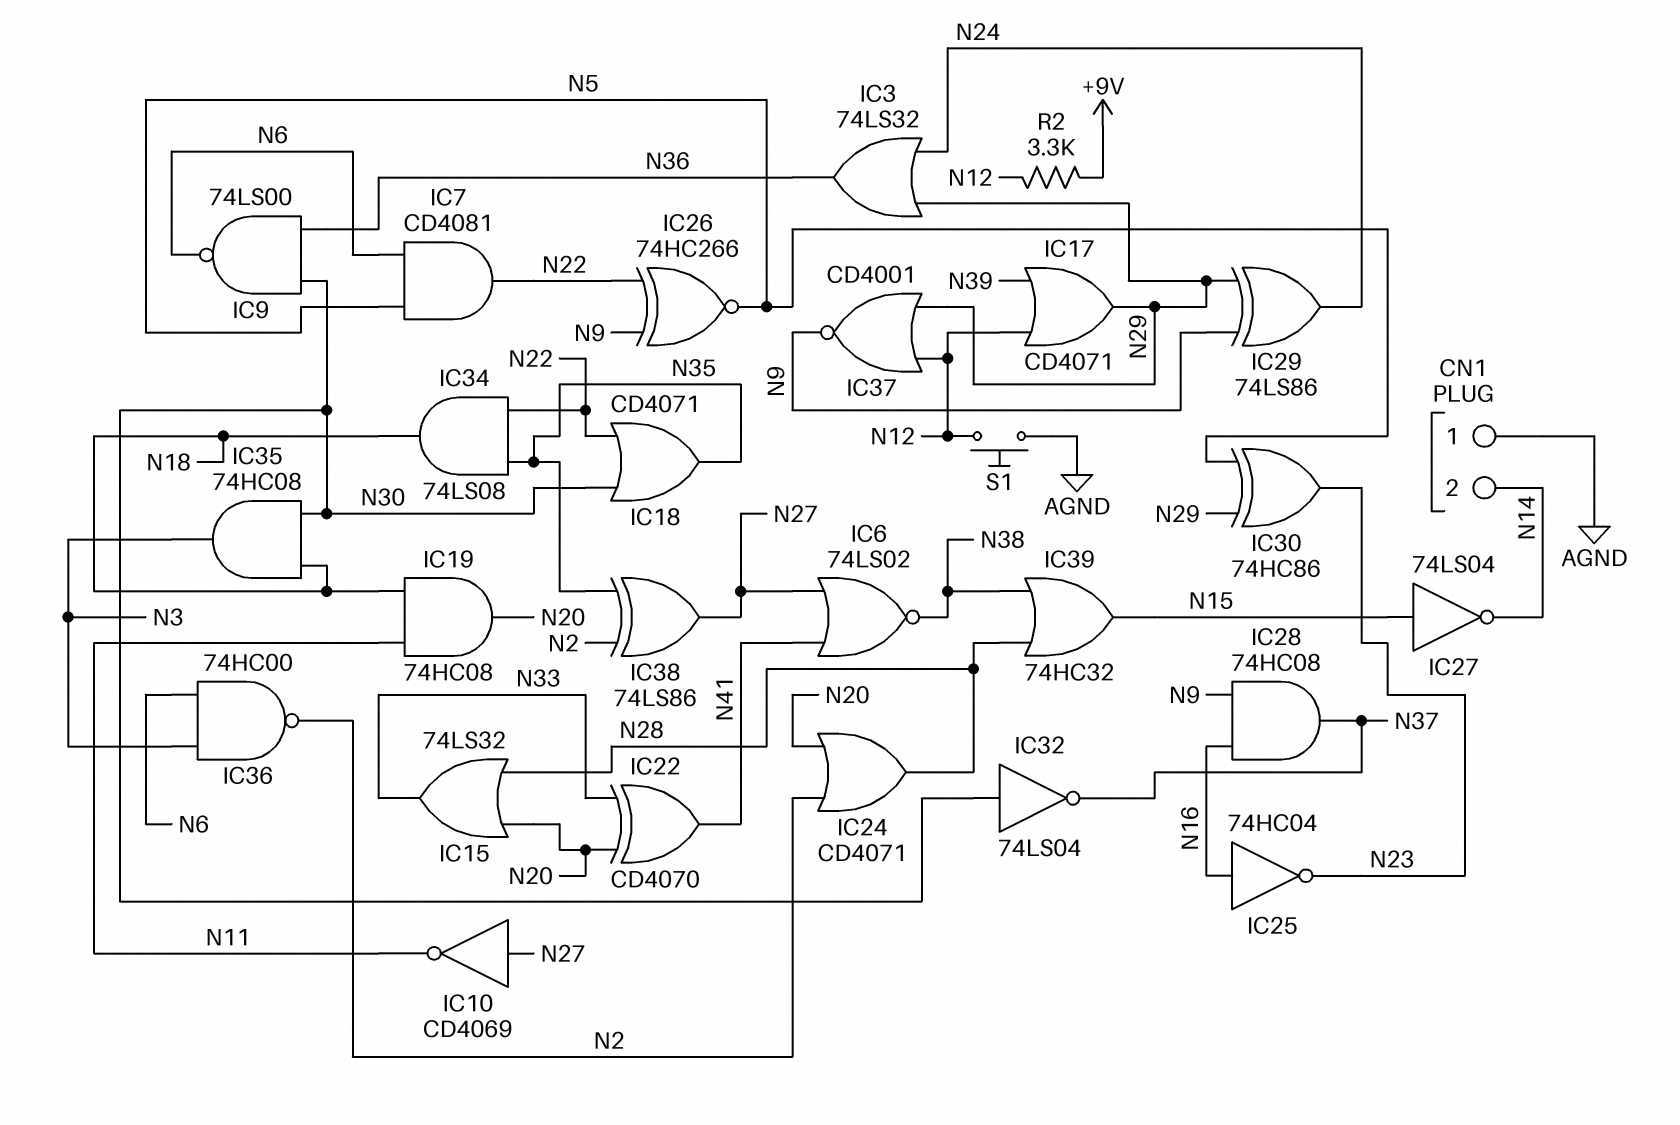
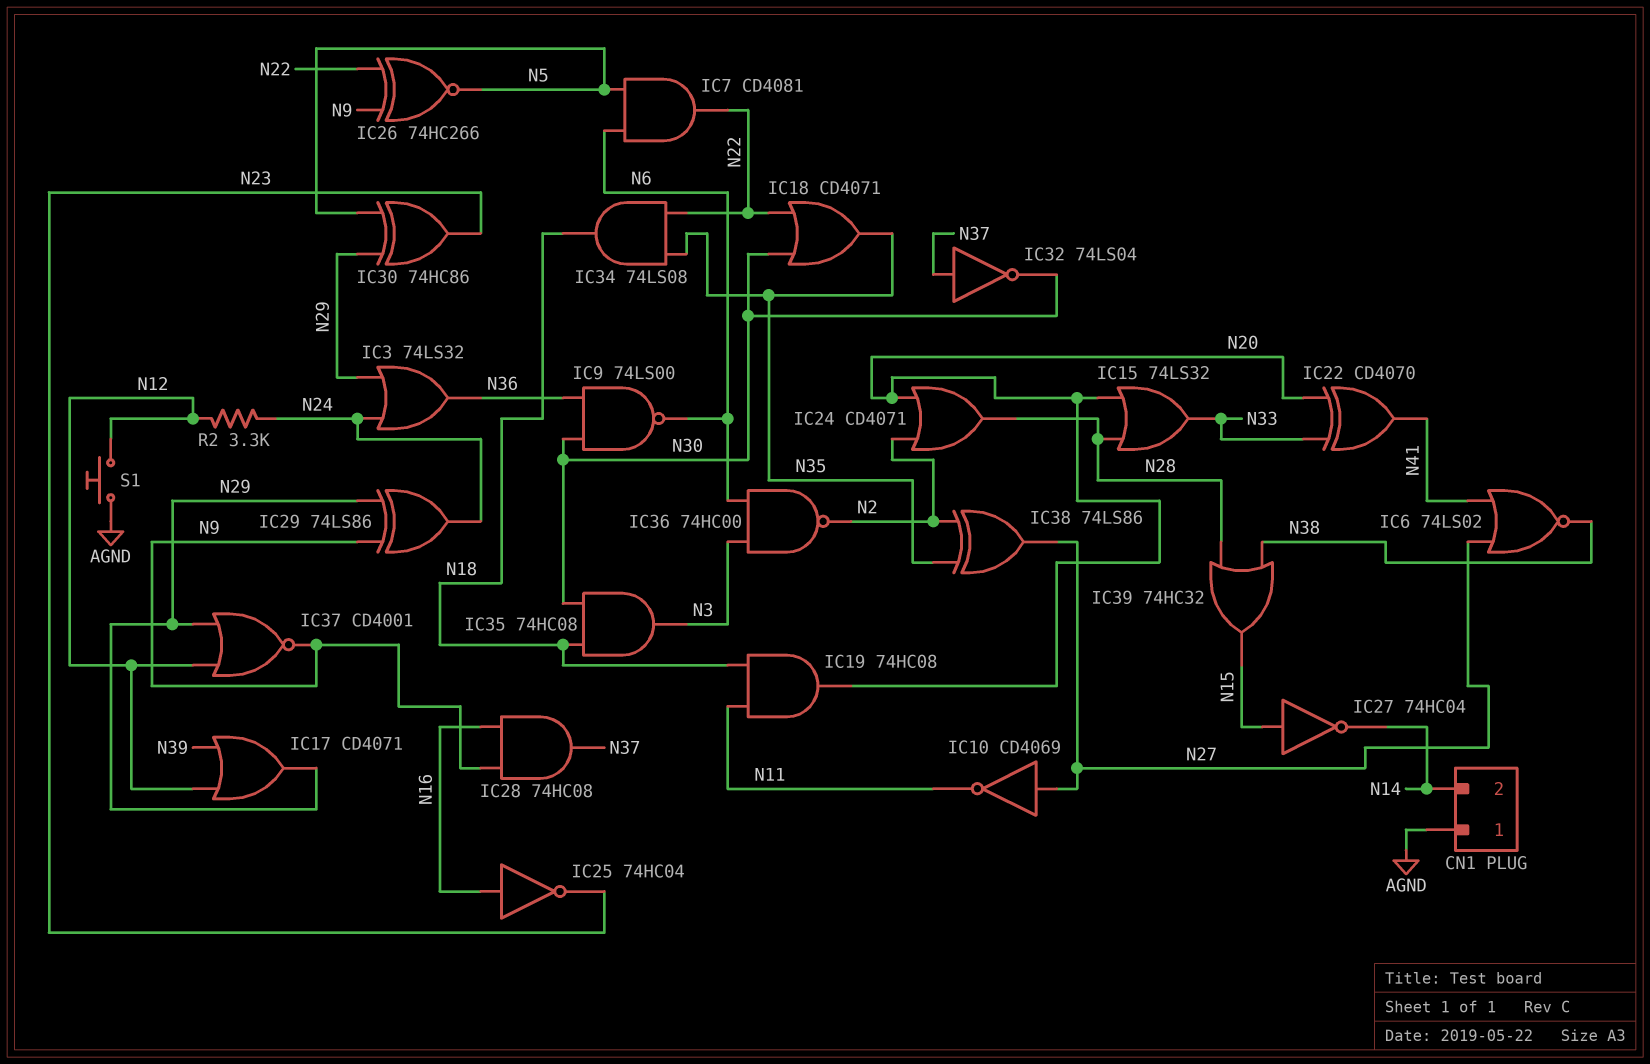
IC27: NOT 74LS04 (in N15, out N14) -> NOT 74HC04 (in N15, out N14)
IC32: NOT 74LS04 (in N30, out N37) -> NOT 74LS04 (in N37, out N30)
R2: 3.3k (+9V, N12) -> 3.3k (N12, N24)

